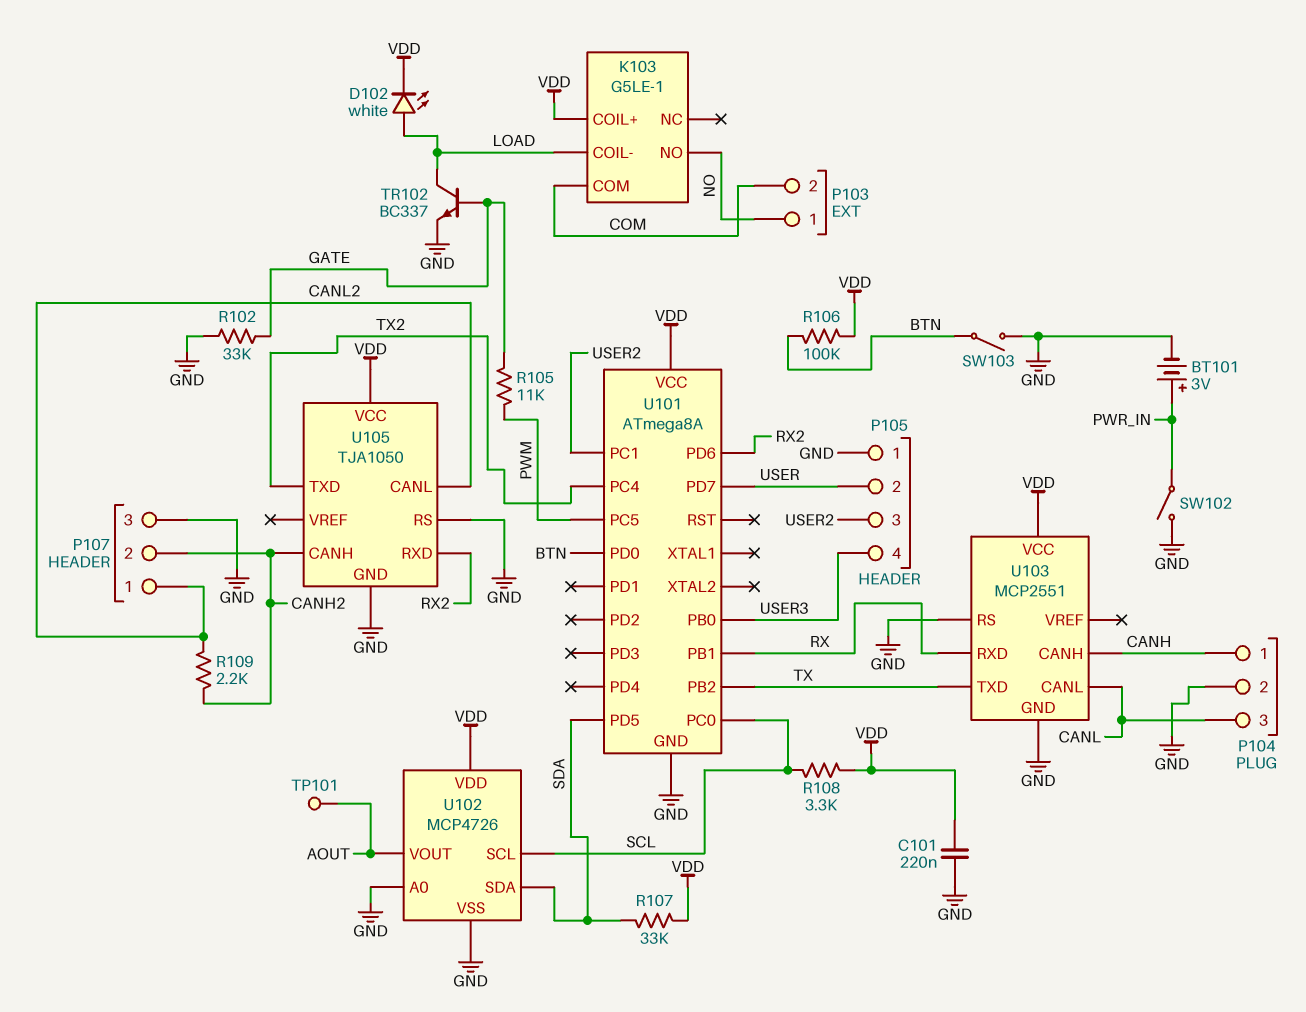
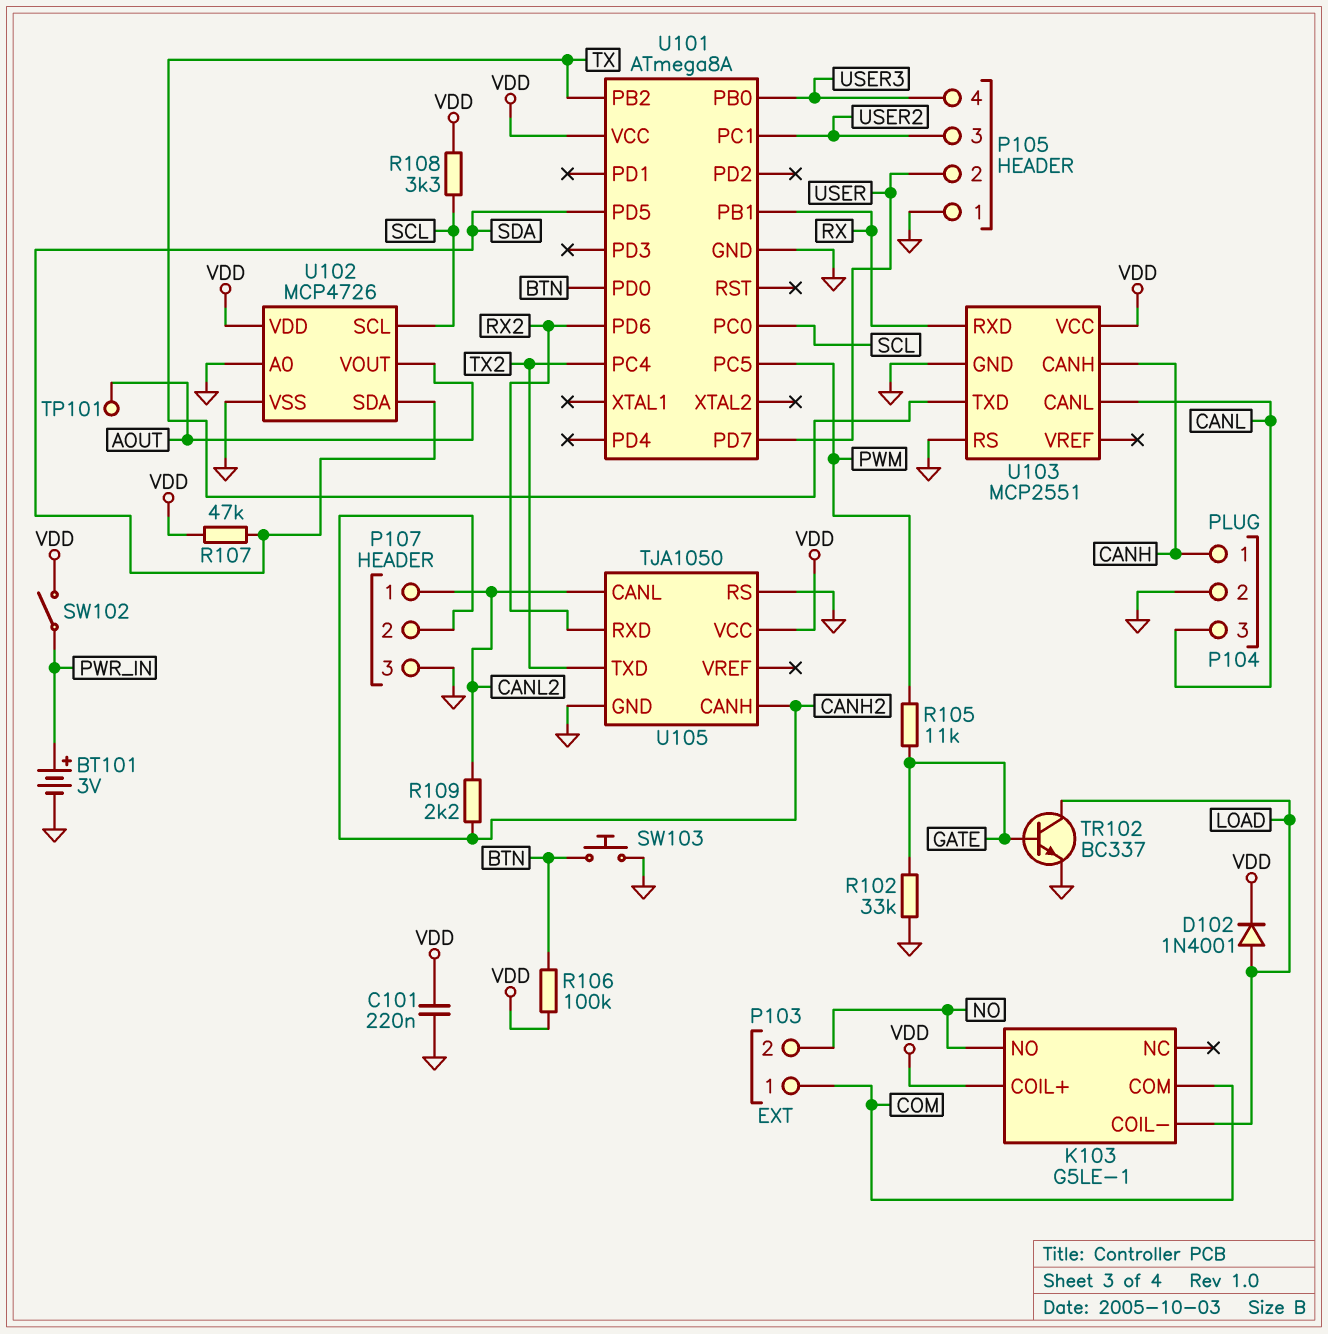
D102: LED white (A LOAD, K VDD) -> diode 1N4001 (A LOAD, K VDD)
P103 pin 1: NO -> COM
P103 pin 2: COM -> NO
R107: 33k (SDA, VDD) -> 47k (SDA, VDD)
SW102: switch (GND, PWR_IN) -> switch (PWR_IN, VDD)
SW103: switch (BTN, GND) -> button (BTN, GND)

